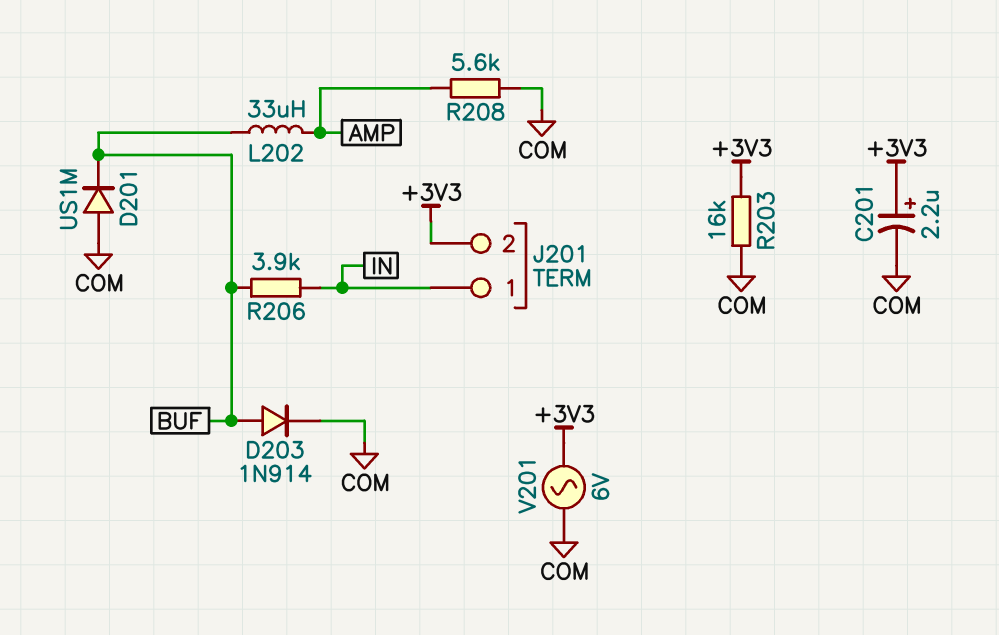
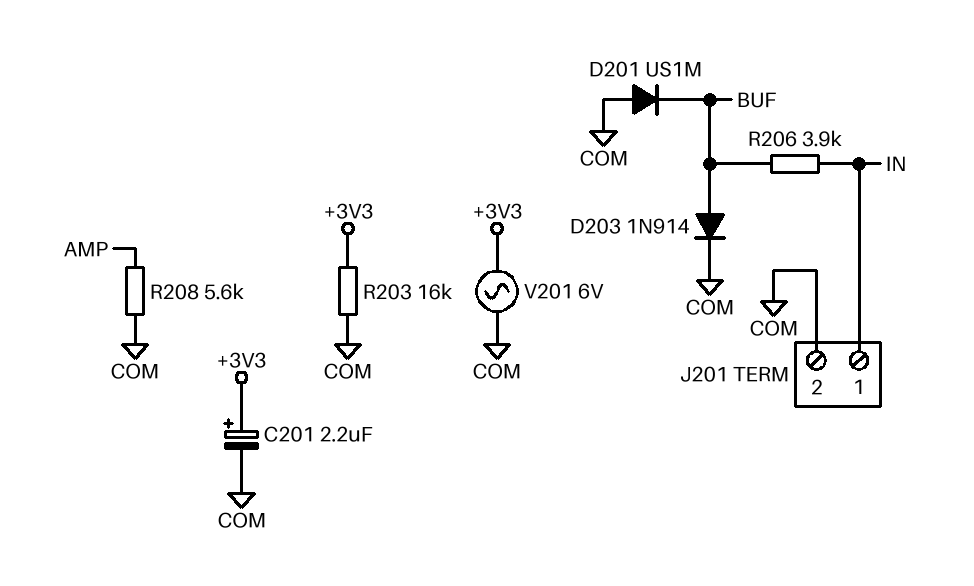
J201 pin 2: +3V3 -> COM
L202: 33uH (AMP, BUF) -> none

